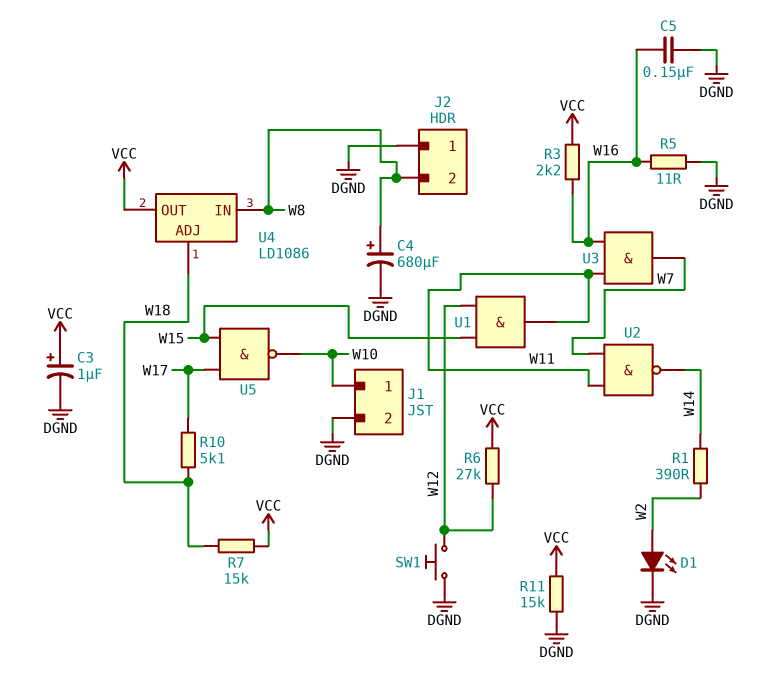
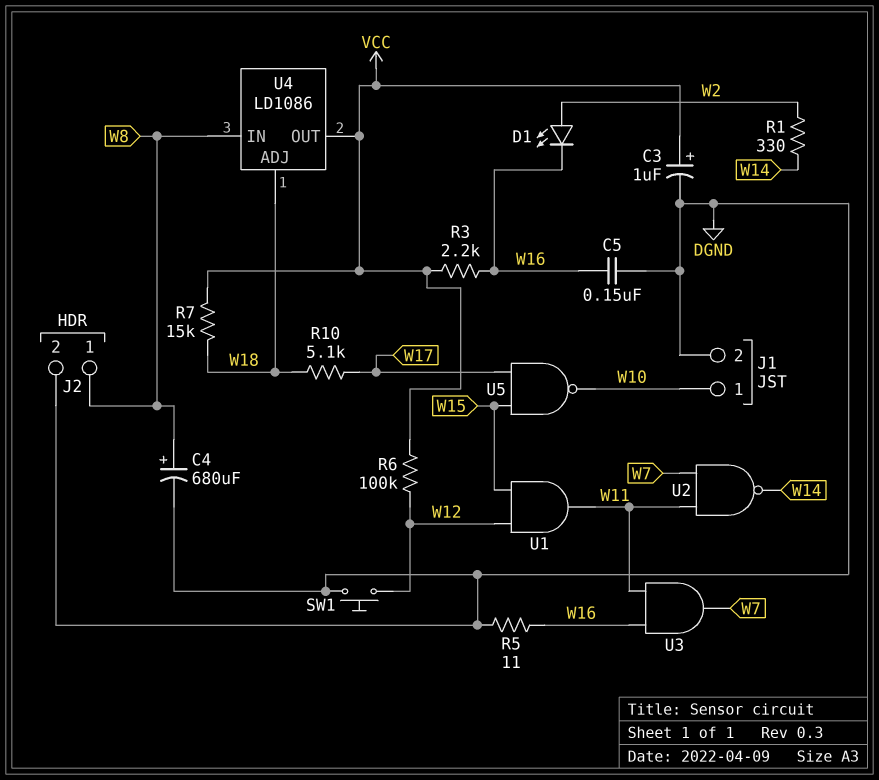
D1: LED (A W2, K DGND) -> LED (A W2, K W16)
J2 pin 1: DGND -> W8
J2 pin 2: W8 -> DGND
R1: 390 (W2, W14) -> 330 (W2, W14)
R6: 27k (VCC, W12) -> 100k (VCC, W12)
R11: 15k (DGND, VCC) -> none

